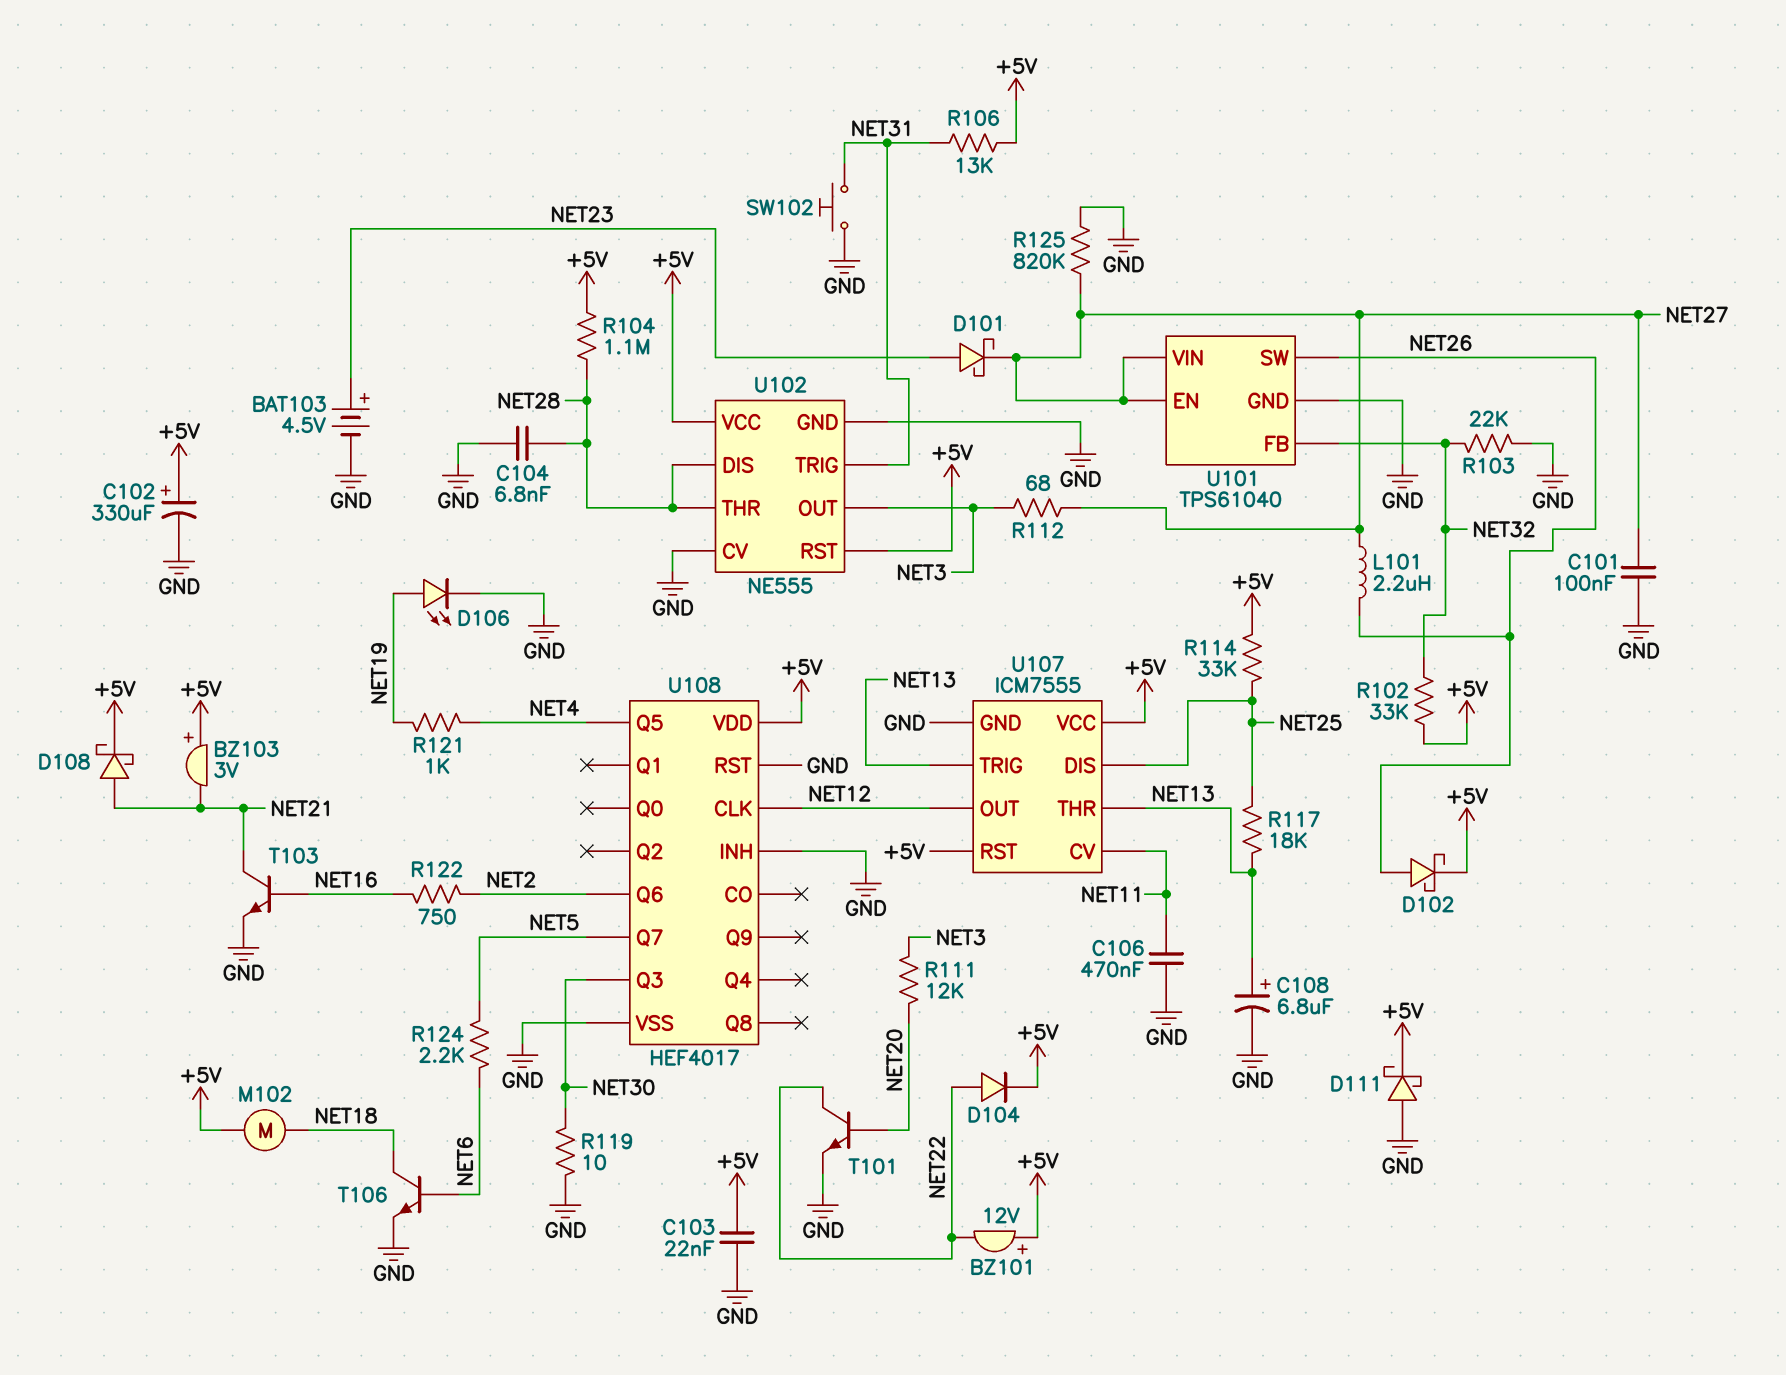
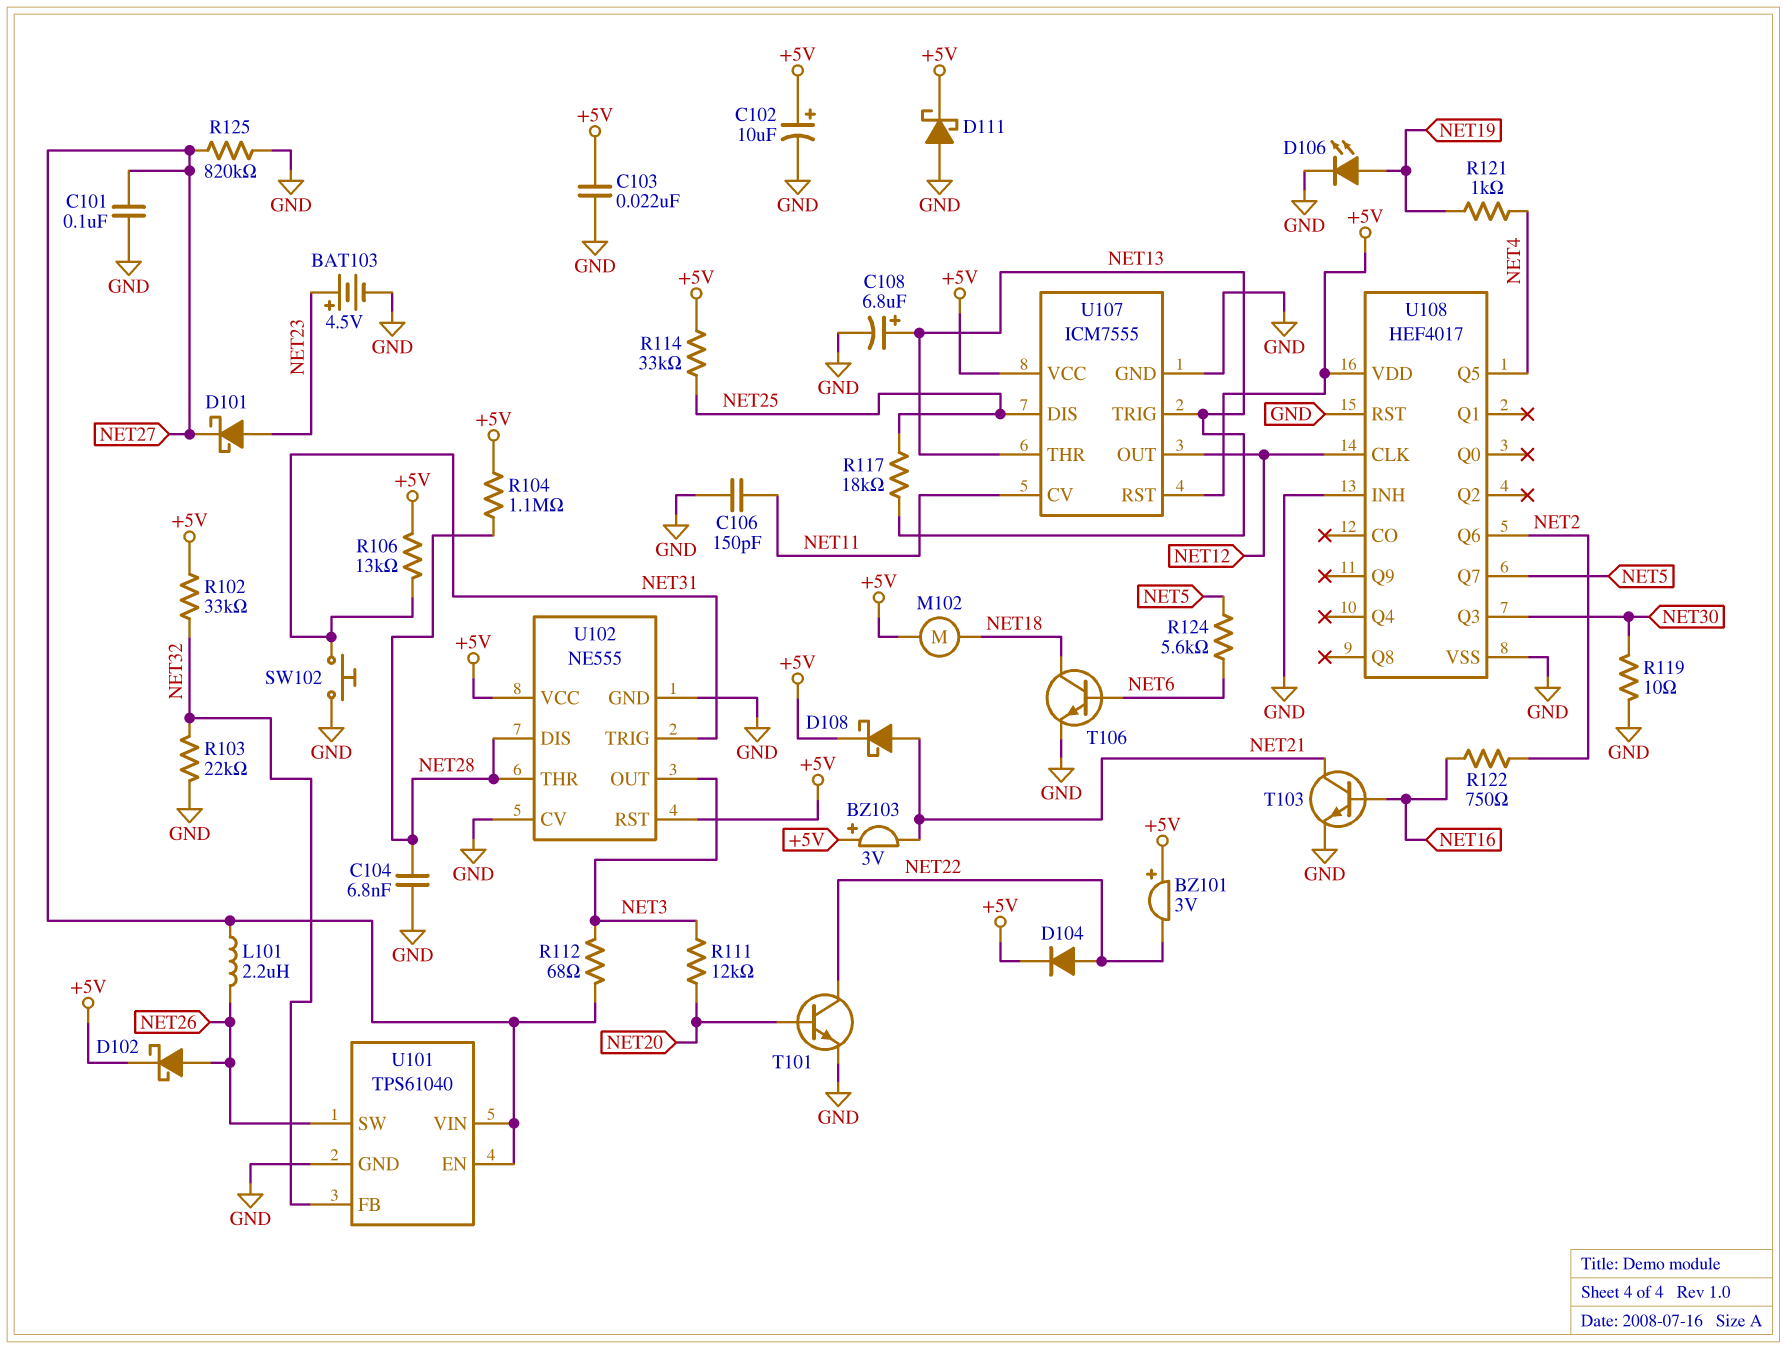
BZ101: buzzer 12V (plus +5V, minus NET22) -> buzzer 3V (plus +5V, minus NET22)
C102: 330uF (plus +5V, minus GND) -> 10uF (plus +5V, minus GND)
C106: 470nF (GND, NET11) -> 150pF (GND, NET11)
R124: 2.2k (NET5, NET6) -> 5.6k (NET5, NET6)

